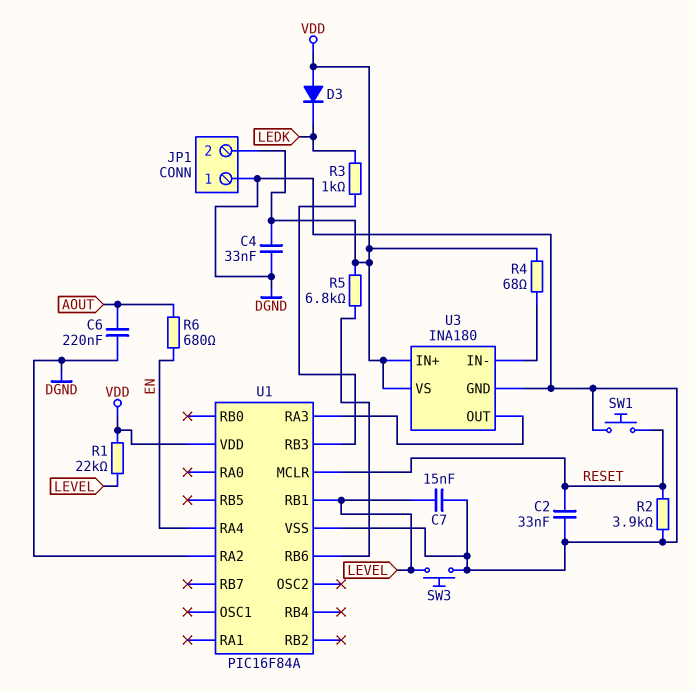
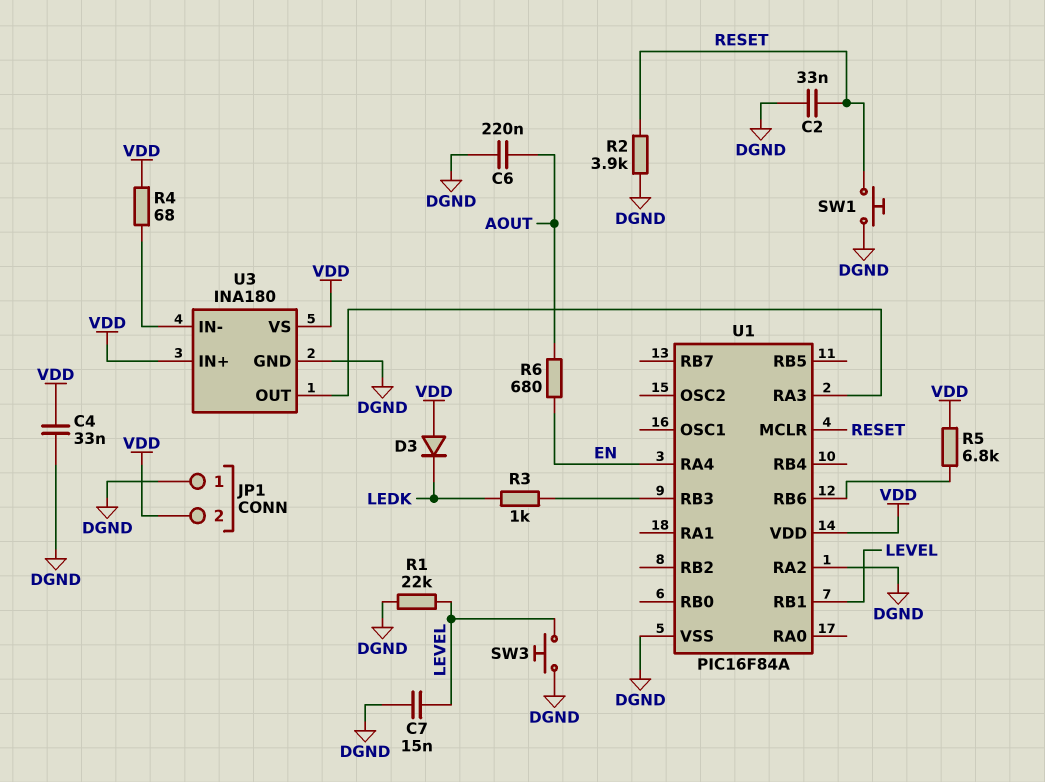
R1: 22k (LEVEL, VDD) -> 22k (DGND, LEVEL)

